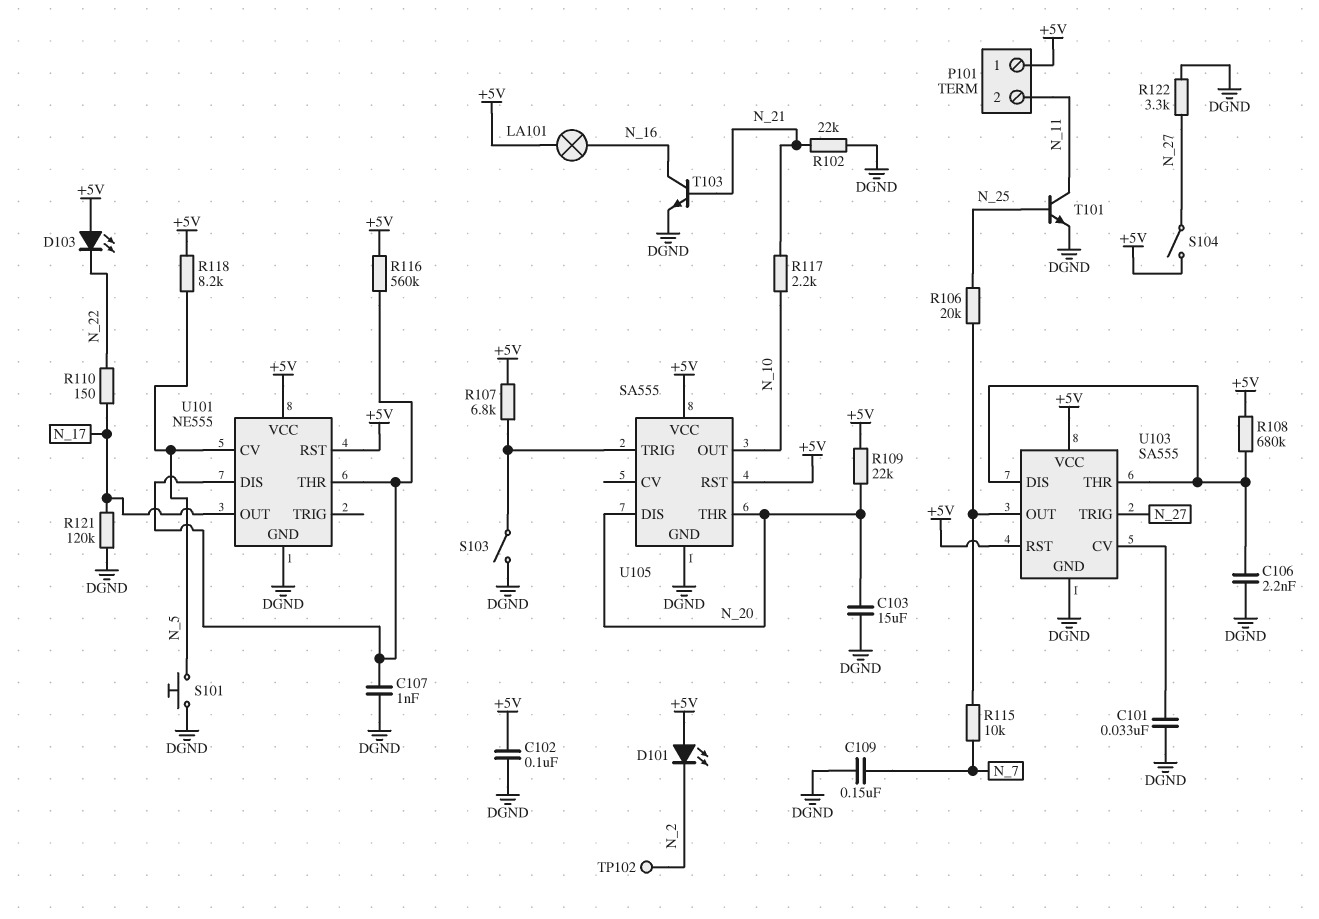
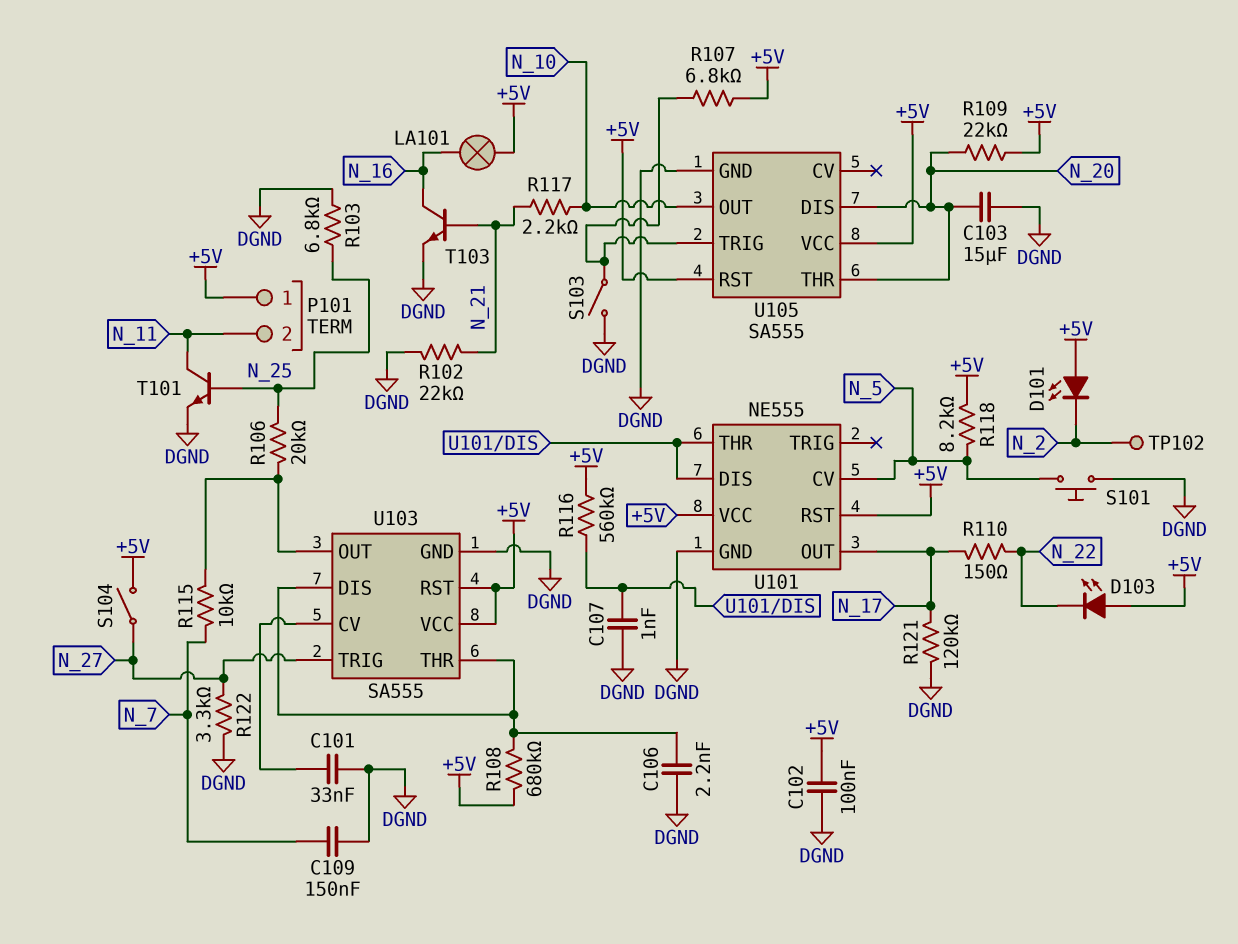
R103: none -> 6.8k (DGND, N_25)

